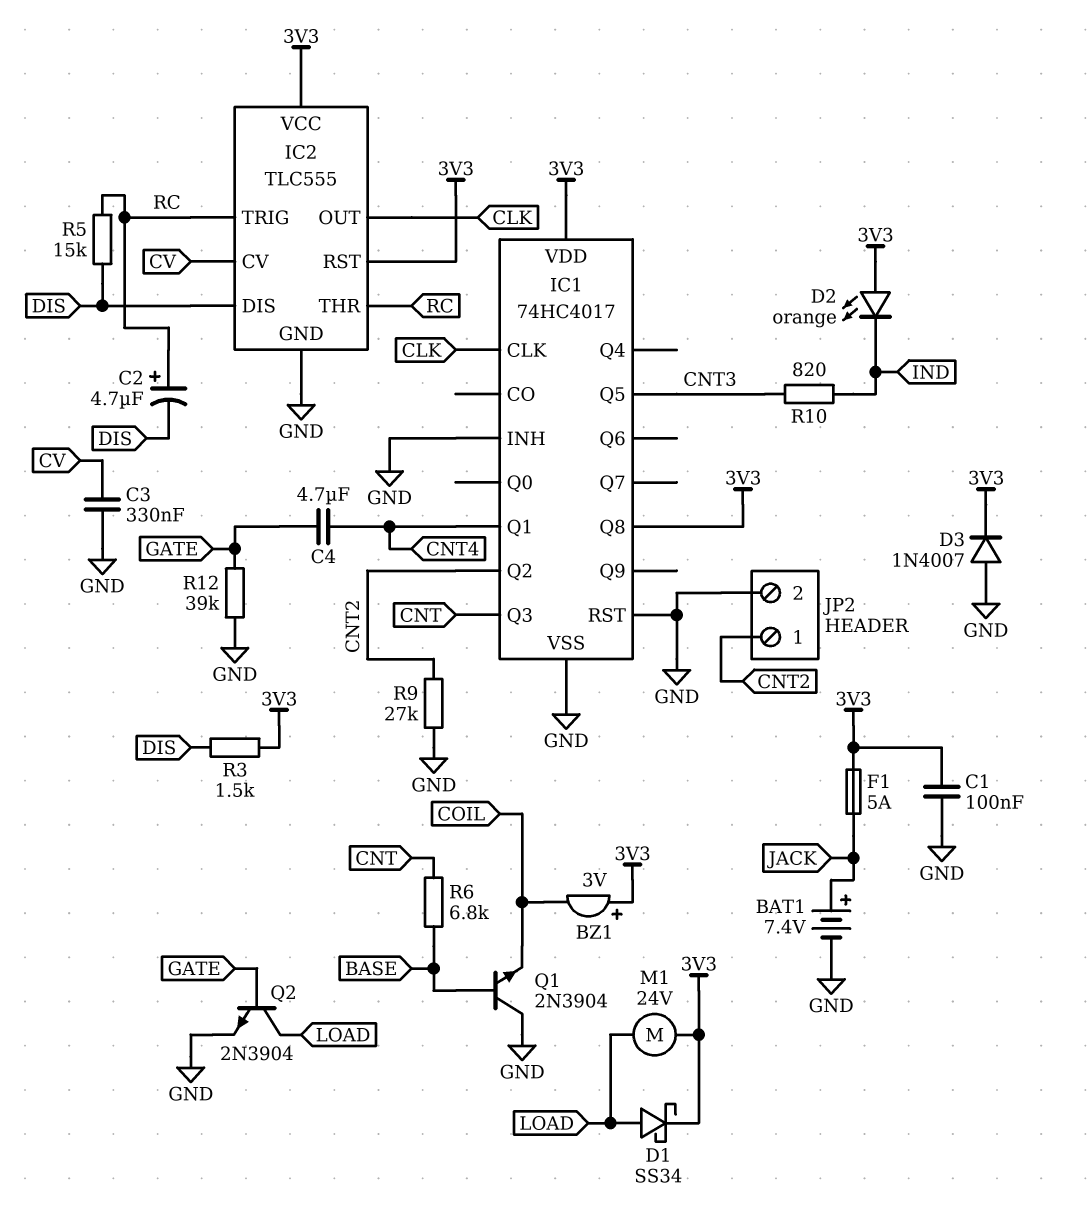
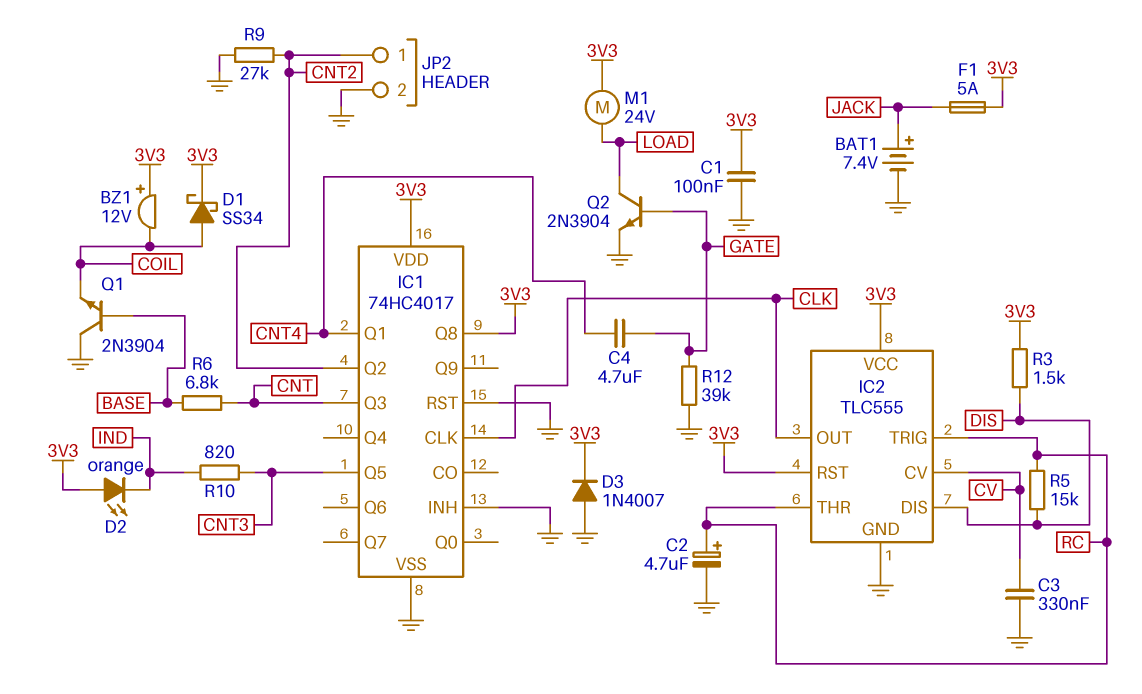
BZ1: buzzer 3V (plus 3V3, minus COIL) -> buzzer 12V (plus 3V3, minus COIL)
C2: 4.7uF (plus RC, minus DIS) -> 4.7uF (plus RC, minus GND)
D1: schottky SS34 (A LOAD, K 3V3) -> schottky SS34 (A COIL, K 3V3)

